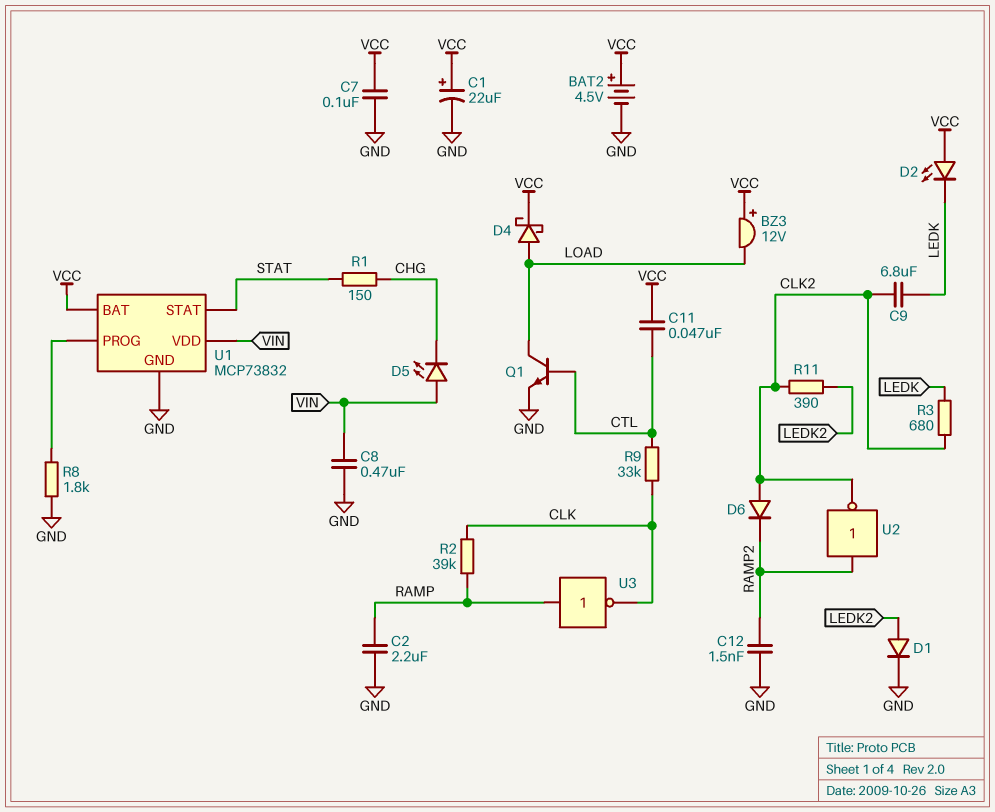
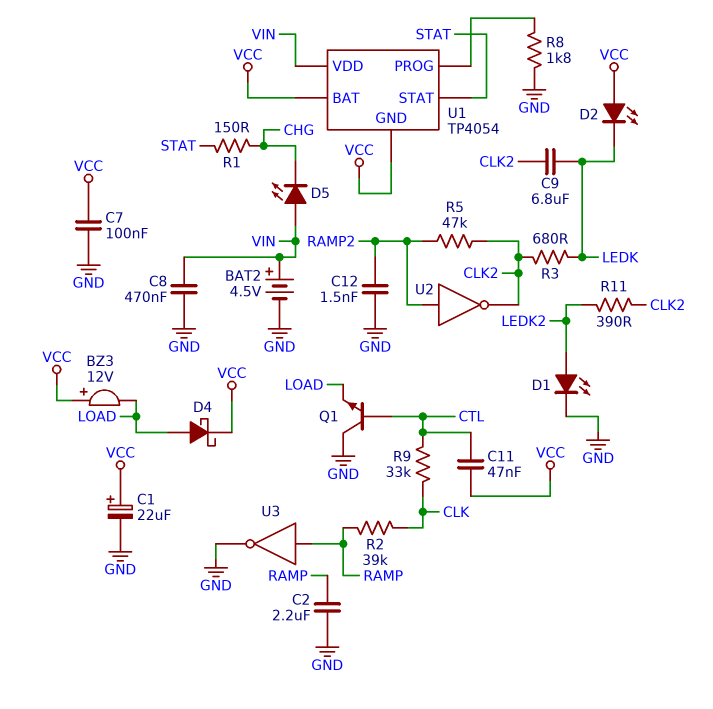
BAT2: 4.5V (plus VCC, minus GND) -> 4.5V (plus VIN, minus GND)
D1: diode (A LEDK2, K GND) -> LED (A LEDK2, K GND)
D6: diode (A CLK2, K RAMP2) -> none
Q1: NPN (B CTL, C LOAD, E GND) -> NPN (B CTL, C GND, E LOAD)
R5: none -> 47k (CLK2, RAMP2)
U1: MCP73832 -> TP4054
U1 pin GND: GND -> VCC
U3: NOT (in RAMP, out CLK) -> NOT (in RAMP, out GND)

